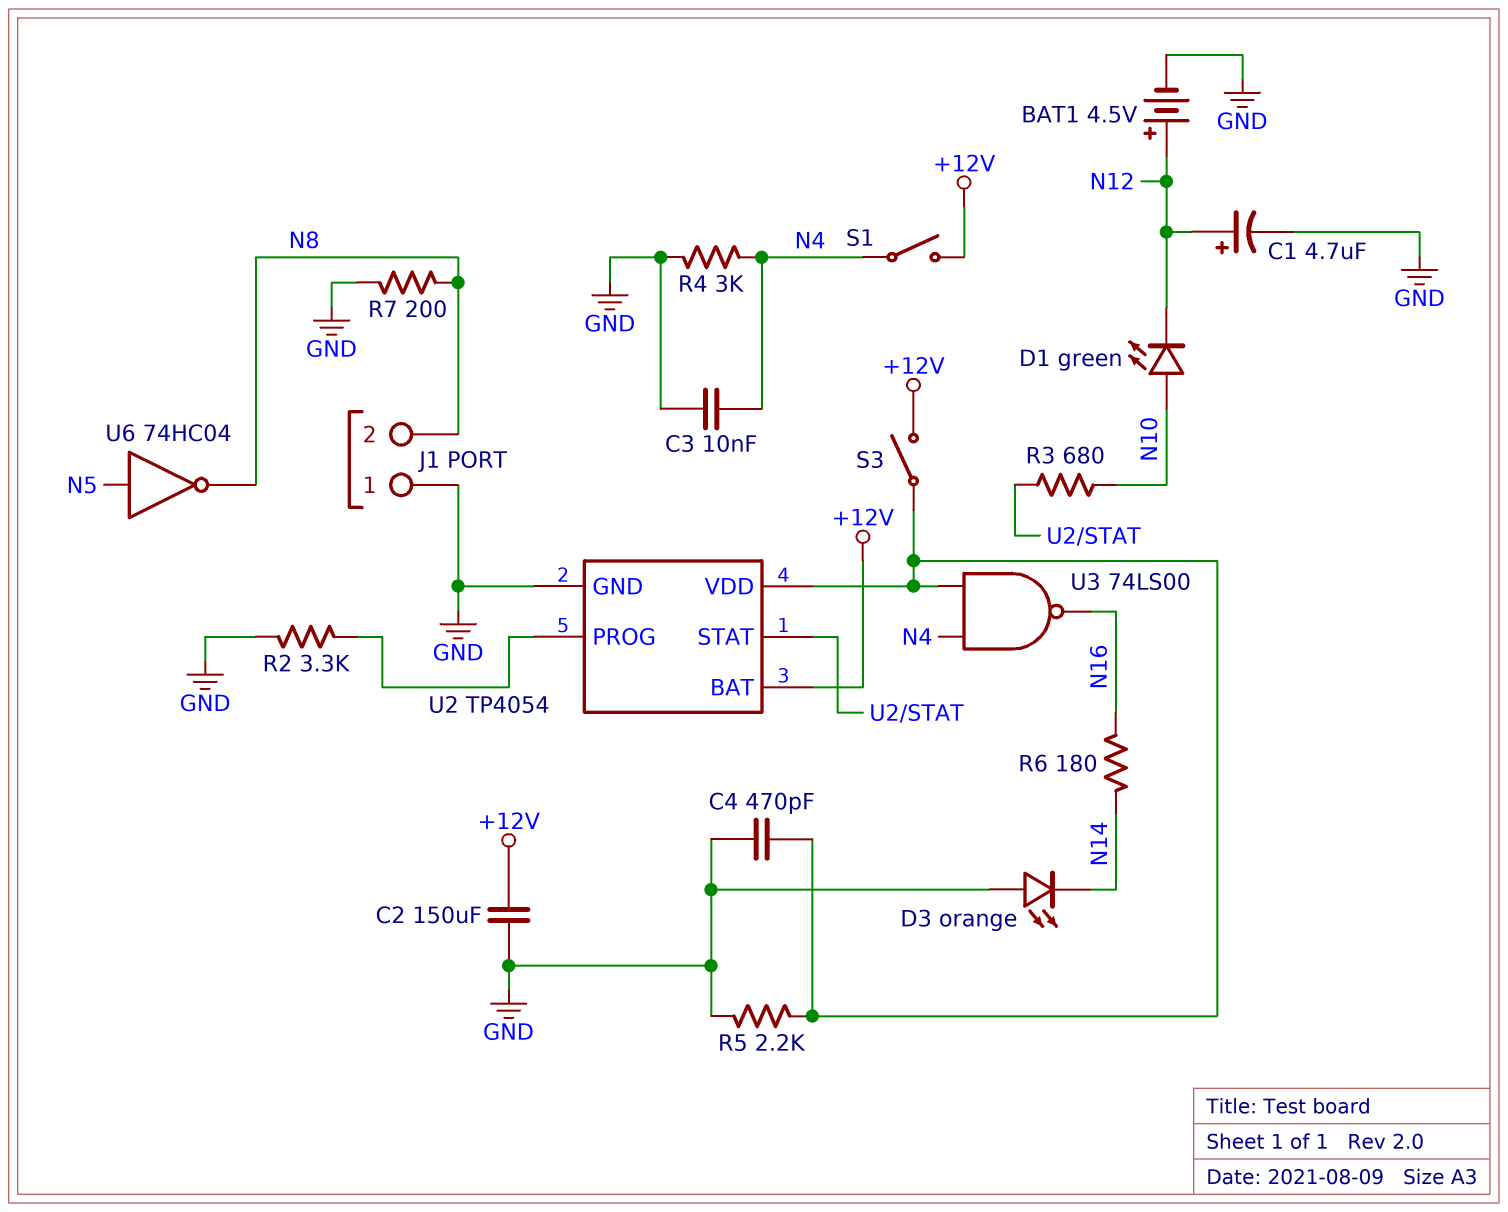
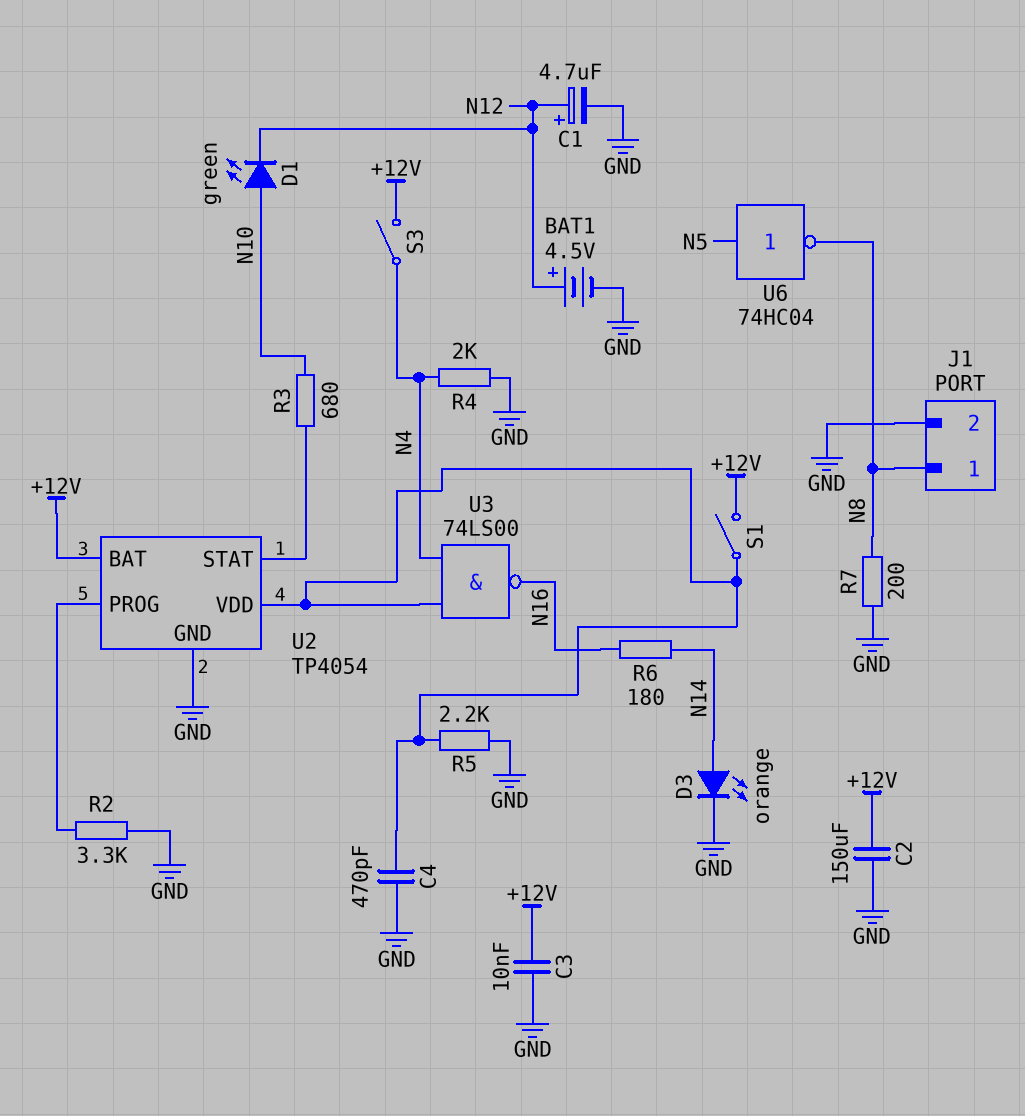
C3: 10nF (GND, N4) -> 10nF (+12V, GND)
D3: LED orange (A GND, K N14) -> LED orange (A N14, K GND)
J1 pin 1: GND -> N8
J1 pin 2: N8 -> GND
R4: 3k (GND, N4) -> 2k (GND, N4)
S1: switch (+12V, N4) -> switch (+12V, U2/VDD)
S3: switch (+12V, U2/VDD) -> switch (+12V, N4)

